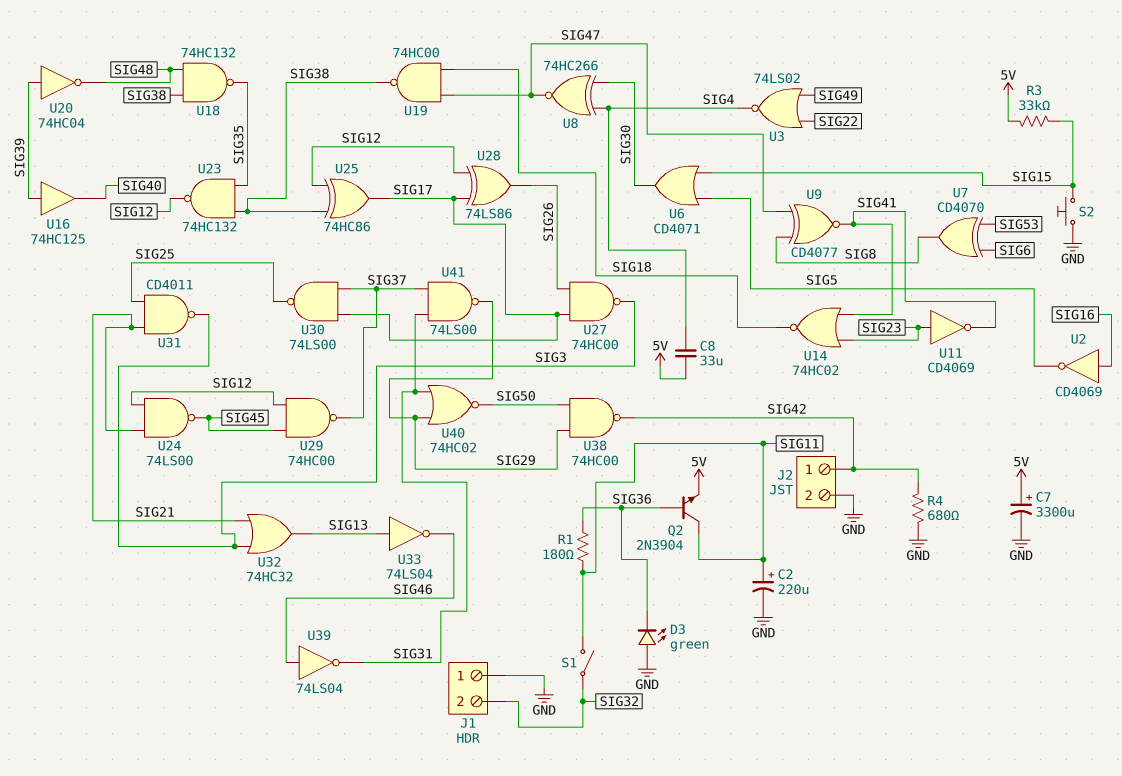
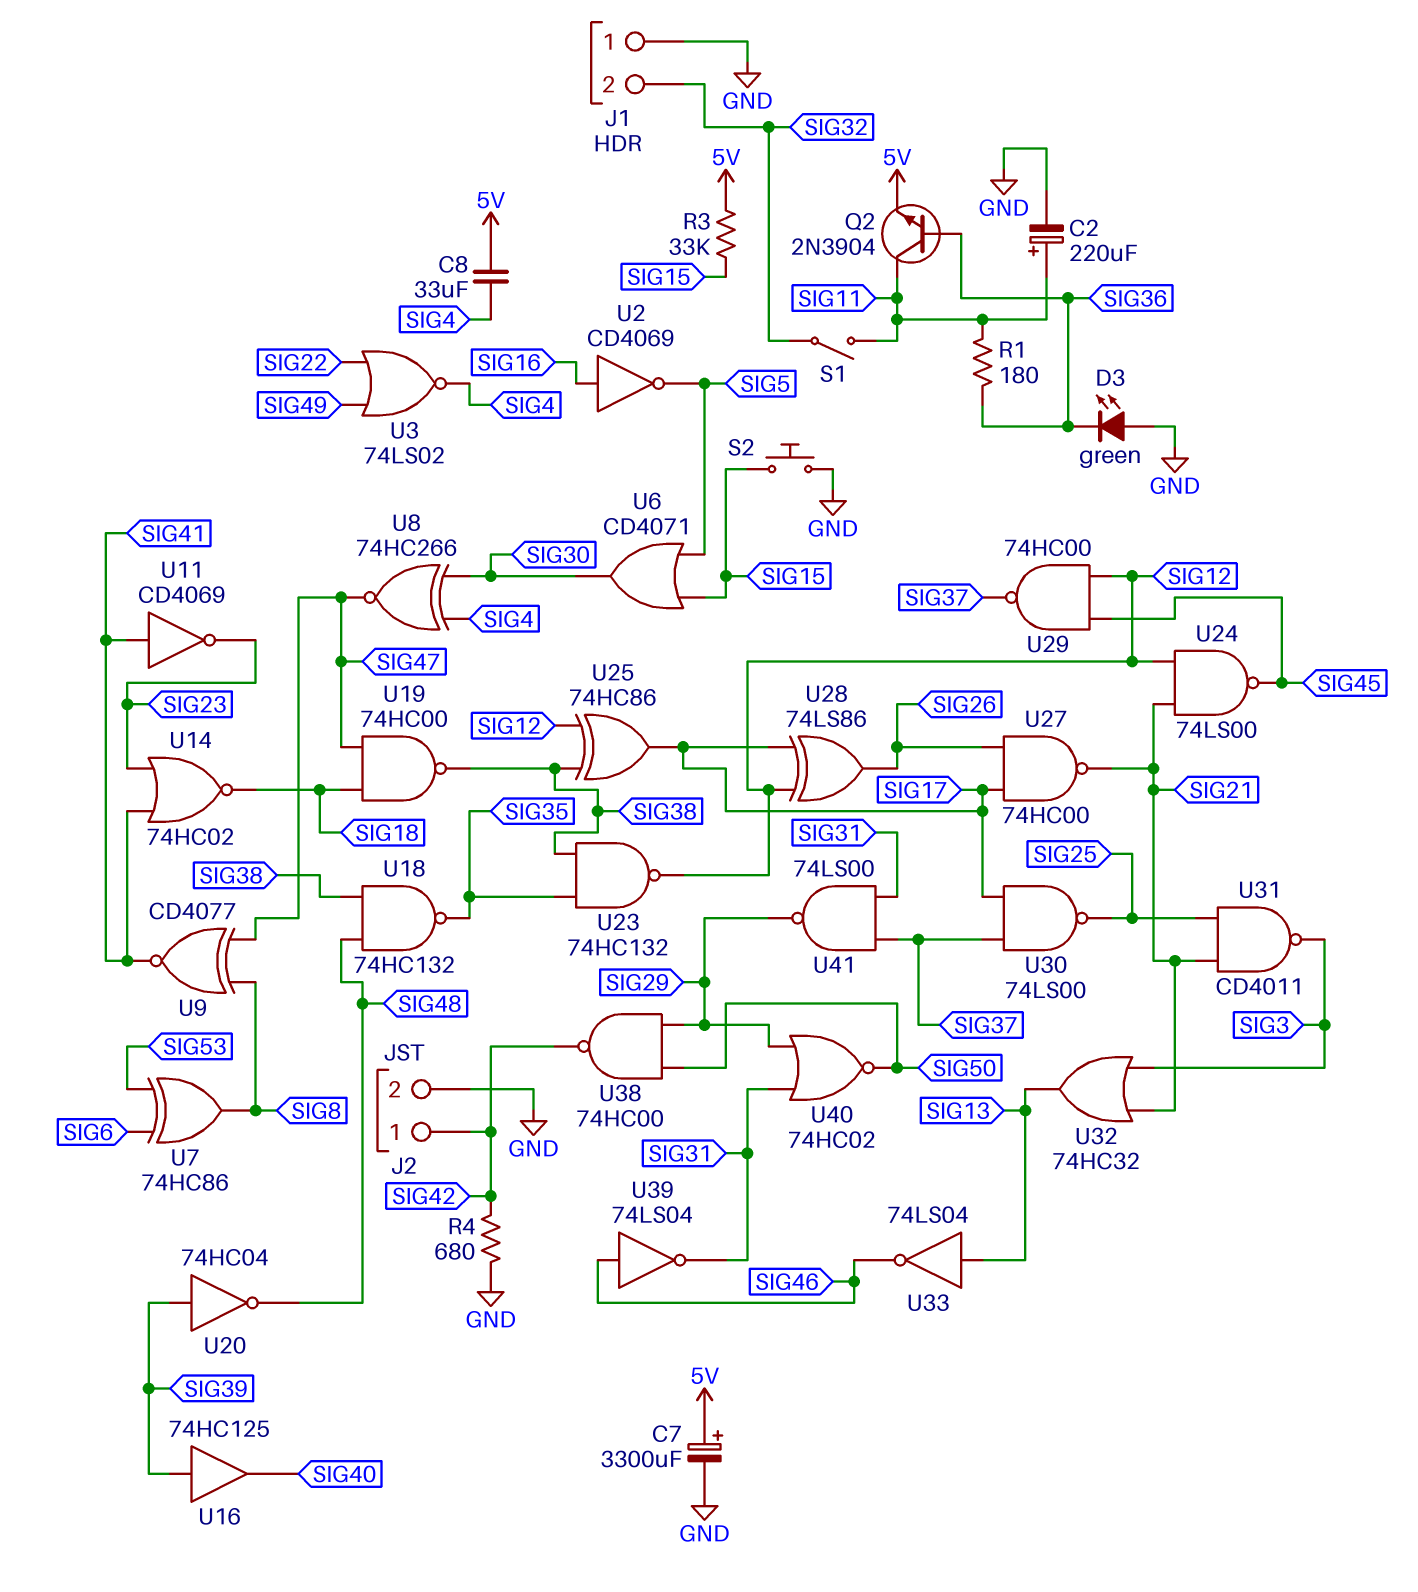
U7: XOR CD4070 (in SIG6, in SIG53, out SIG8) -> XOR 74HC86 (in SIG6, in SIG53, out SIG8)
U11: NOT CD4069 (in SIG23, out SIG41) -> NOT CD4069 (in SIG41, out SIG23)
U27: NAND 74HC00 (in SIG17, in SIG26, out SIG3) -> NAND 74HC00 (in SIG17, in SIG26, out SIG21)

